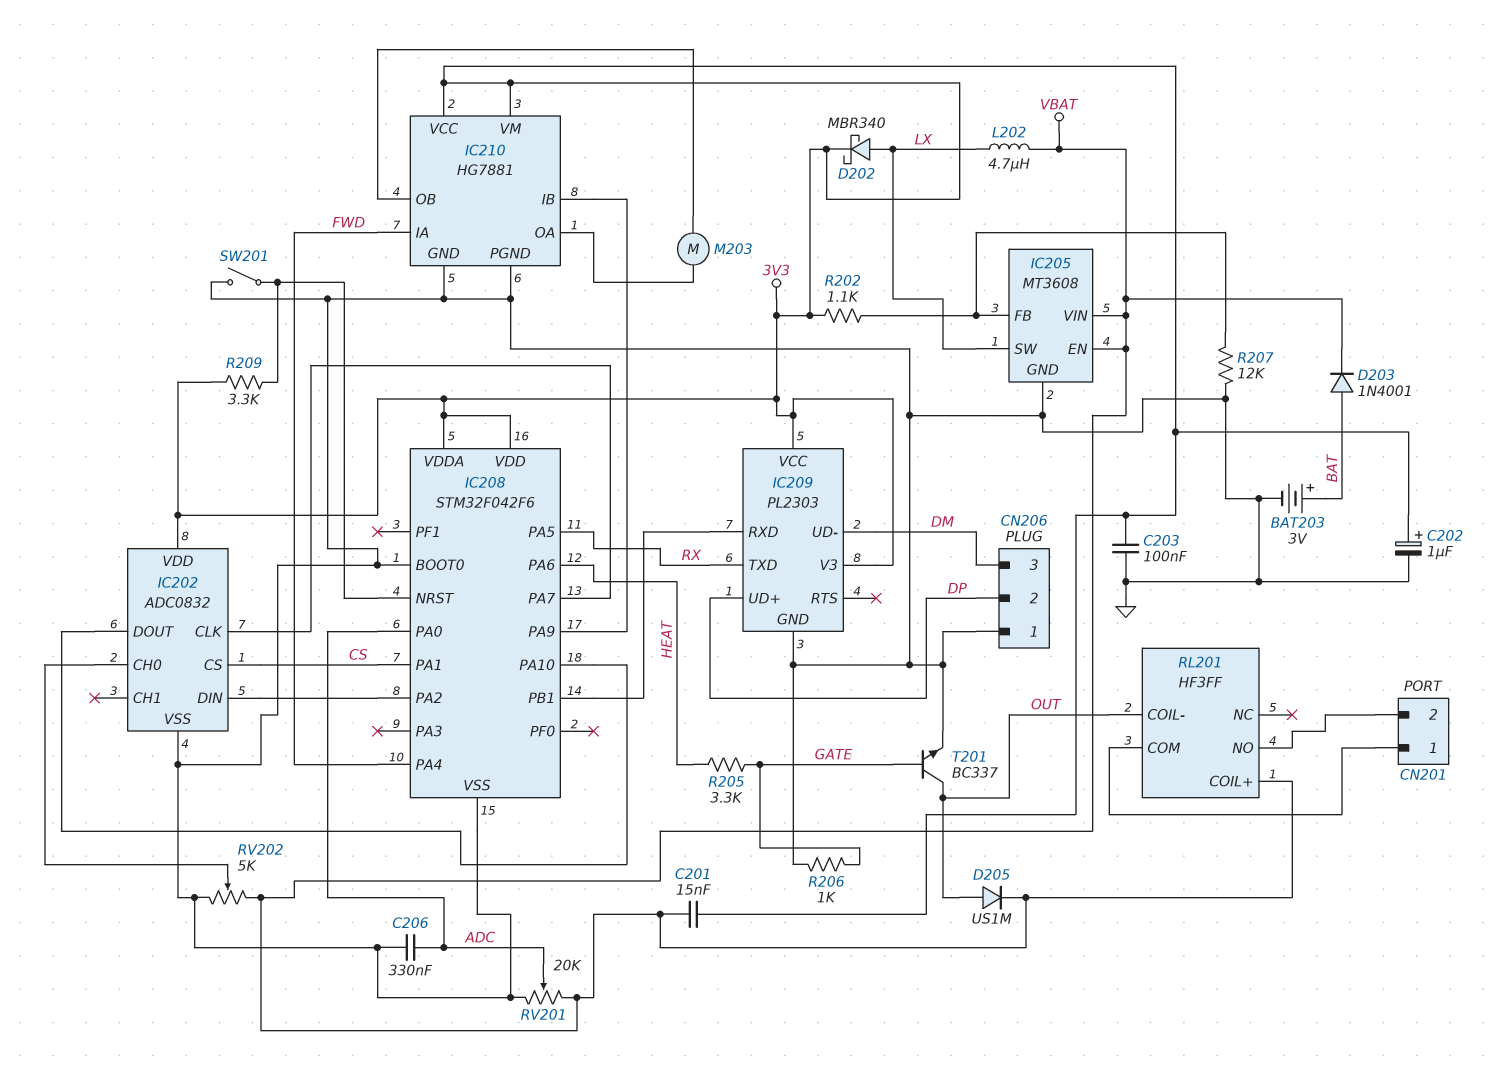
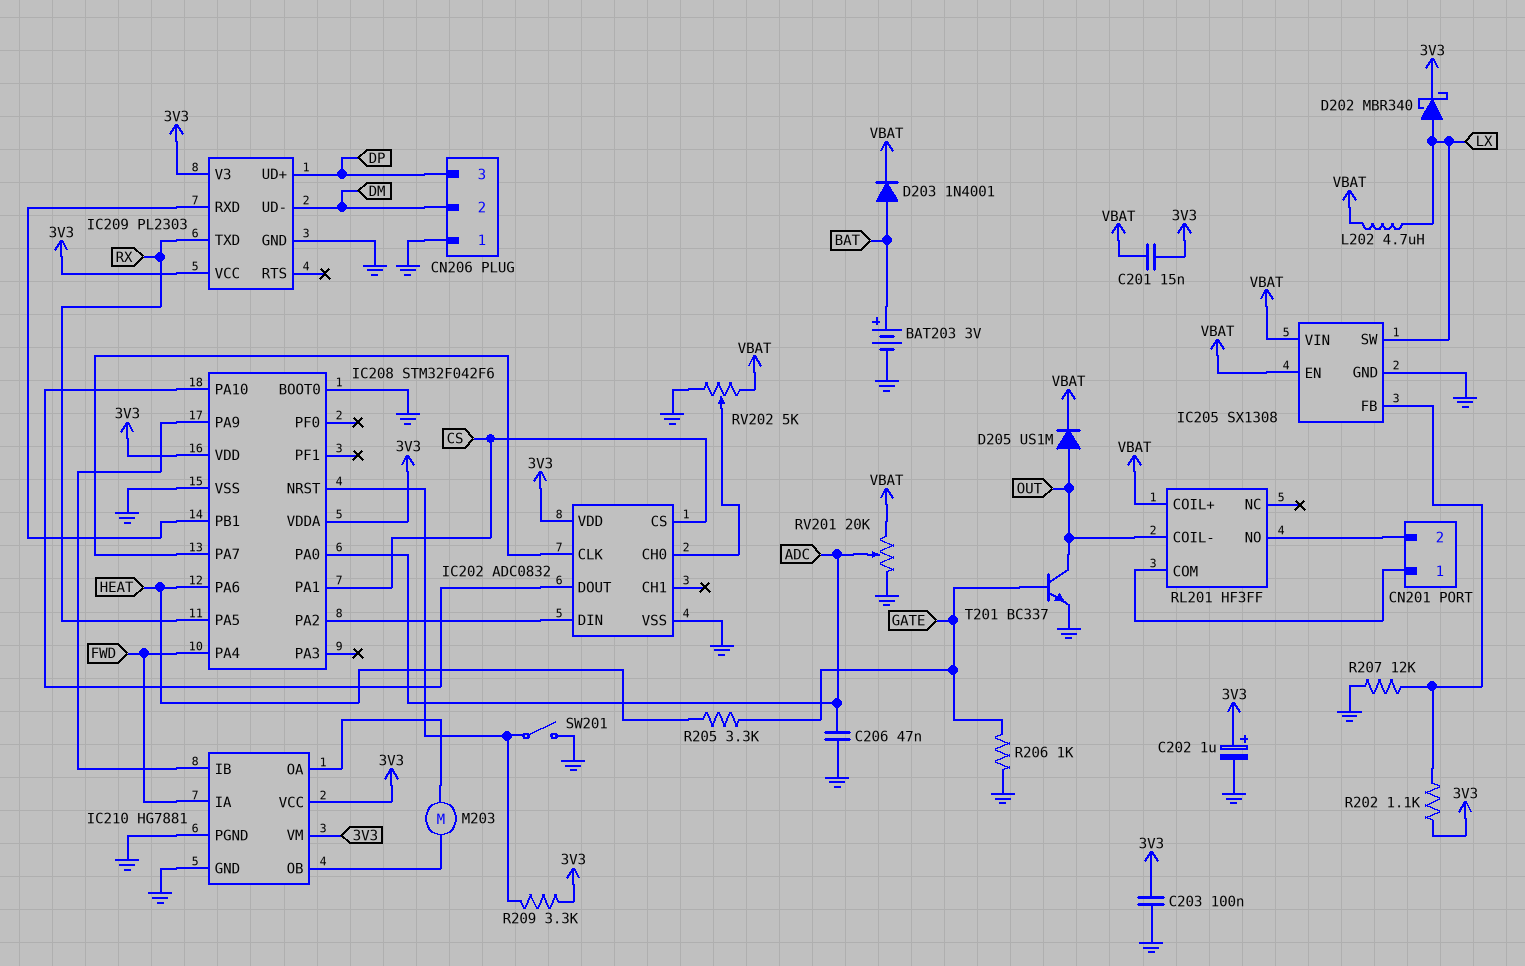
C206: 330nF (ADC, GND) -> 47nF (ADC, GND)
CN206 pin 2: DP -> DM
CN206 pin 3: DM -> DP
IC205: MT3608 -> SX1308

